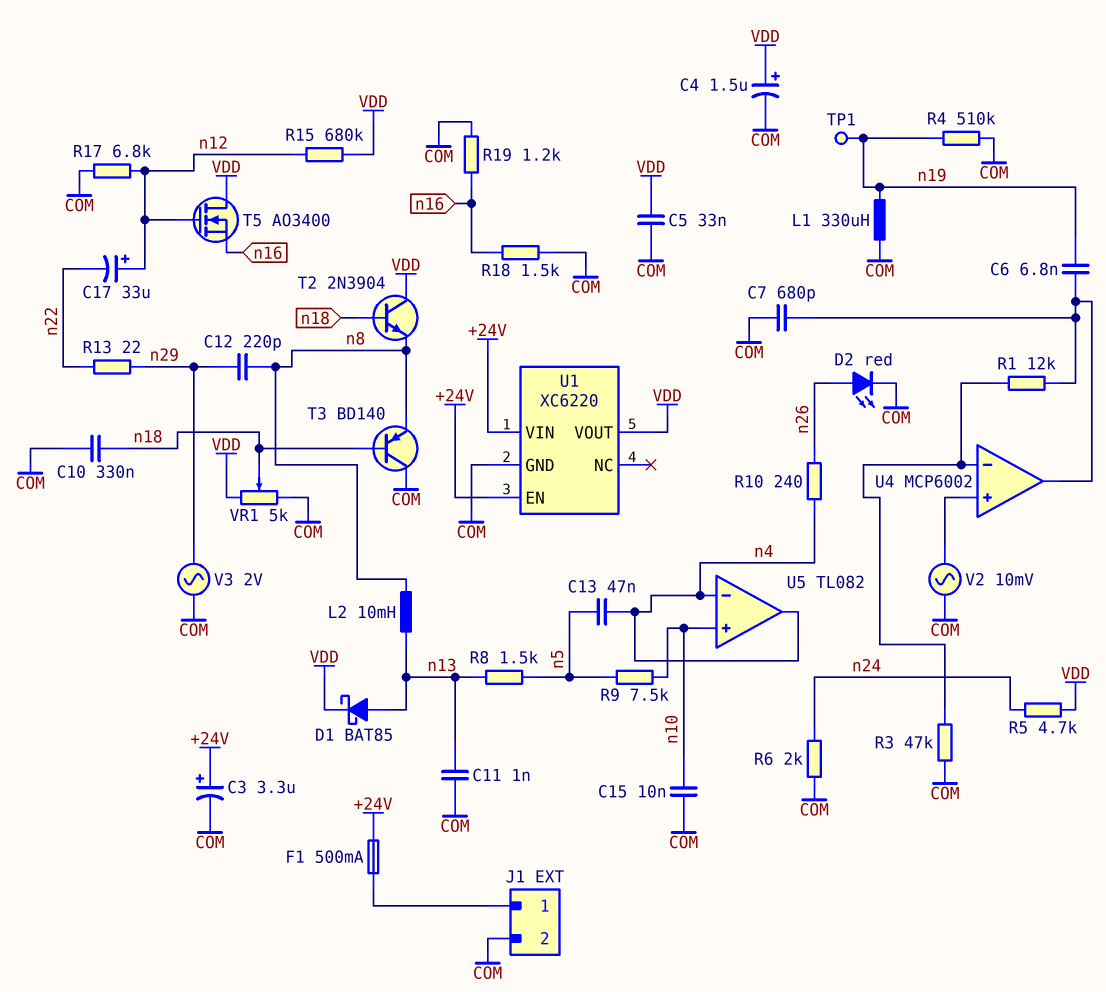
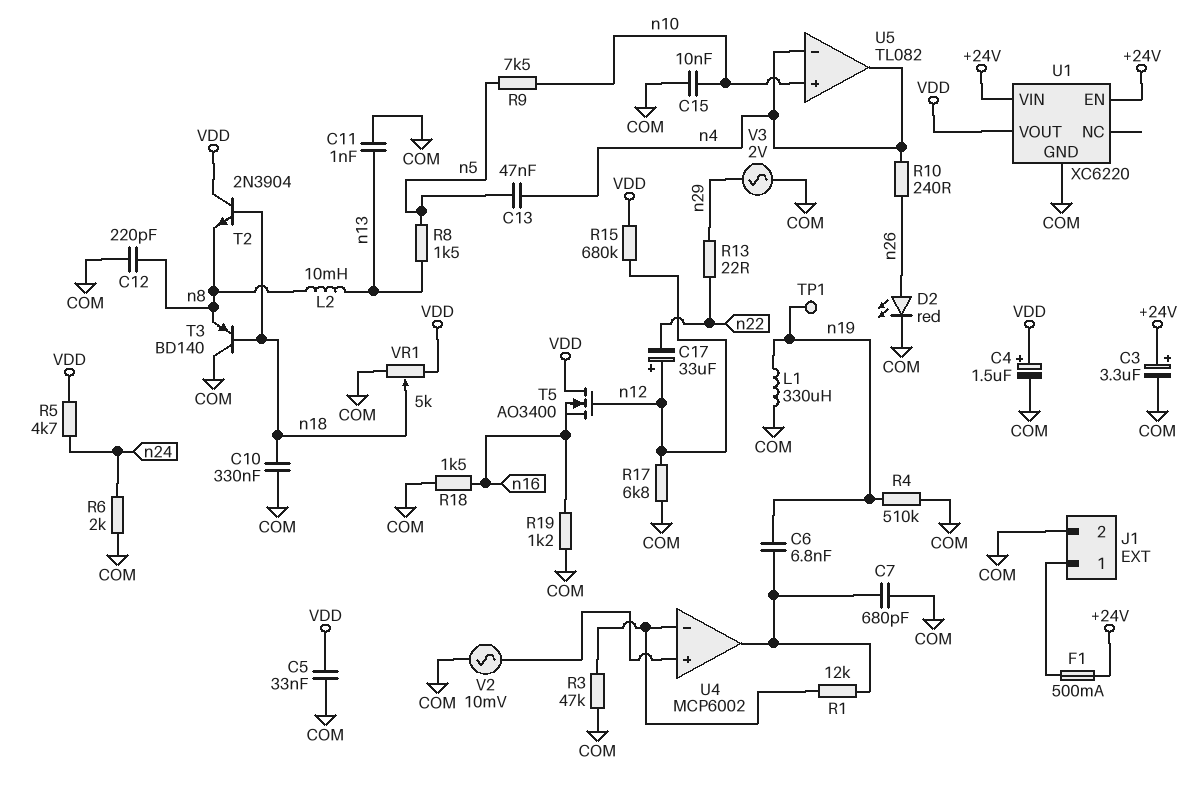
C12: 220pF (n8, n29) -> 220pF (COM, n8)
D1: schottky BAT85 (A n13, K VDD) -> none

